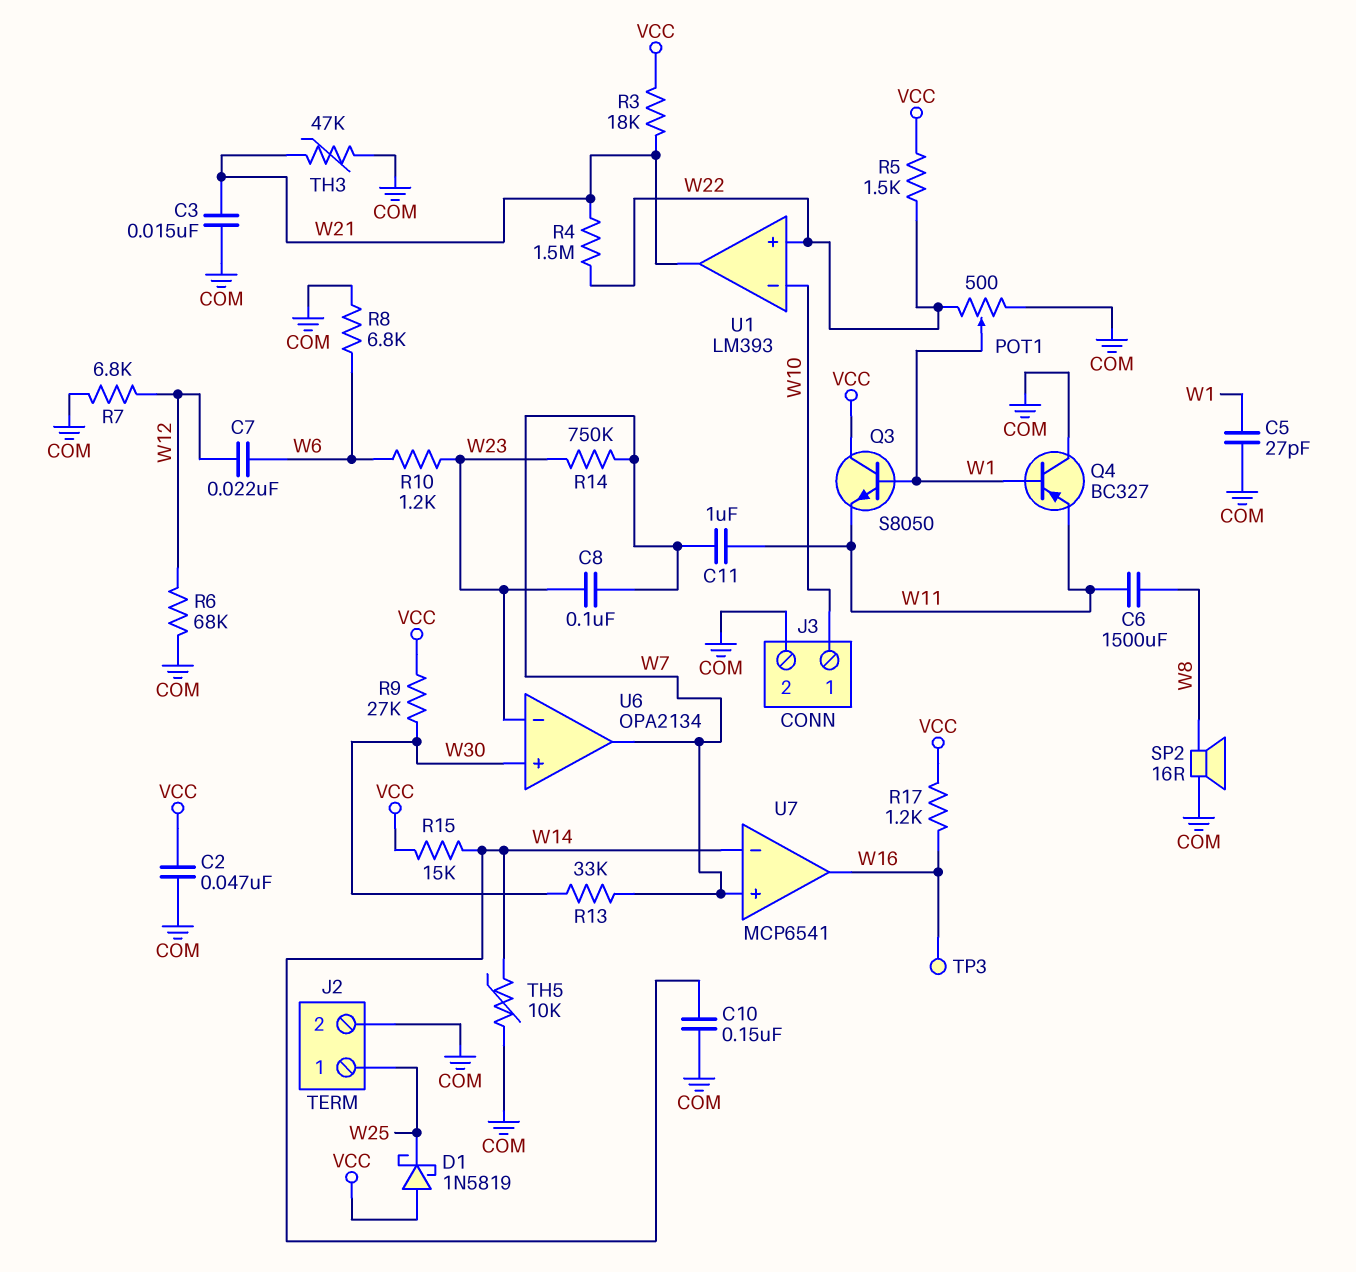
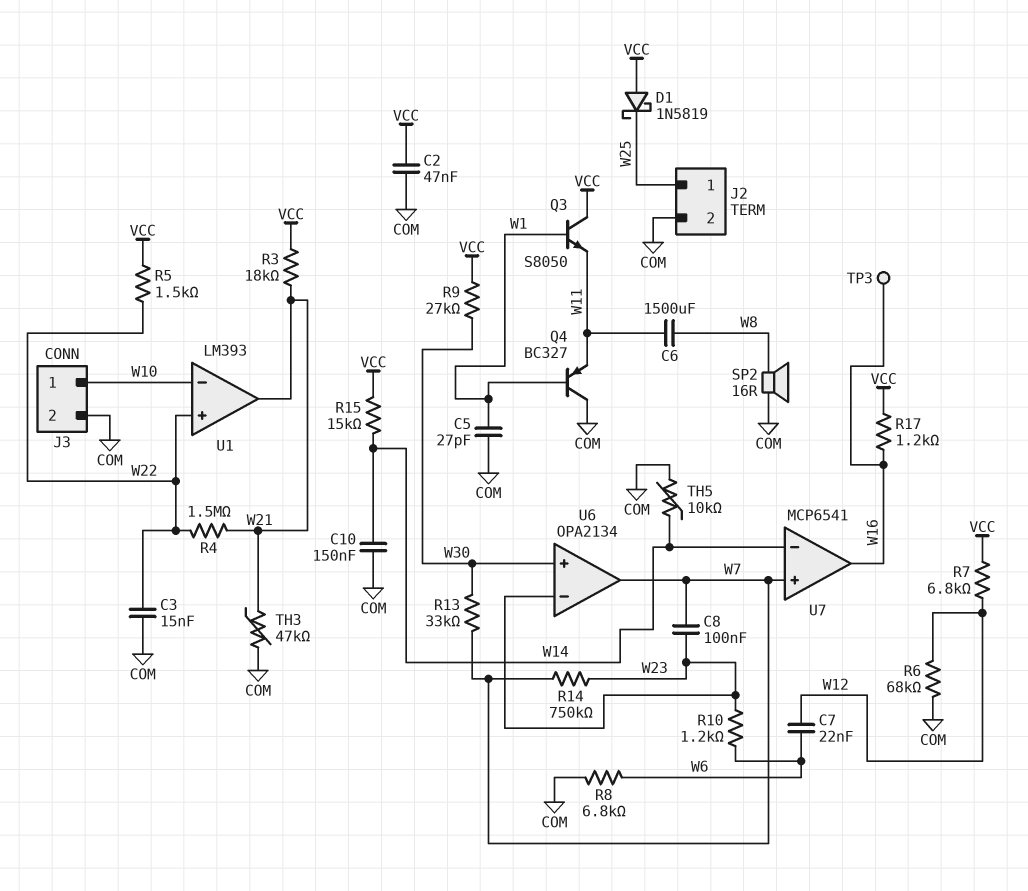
C3: 15nF (COM, W21) -> 15nF (COM, W22)
C11: 1uF (W7, W11) -> none
POT1: 500 (COM, W22, wiper W1) -> none
R7: 6.8k (COM, W12) -> 6.8k (VCC, W12)

